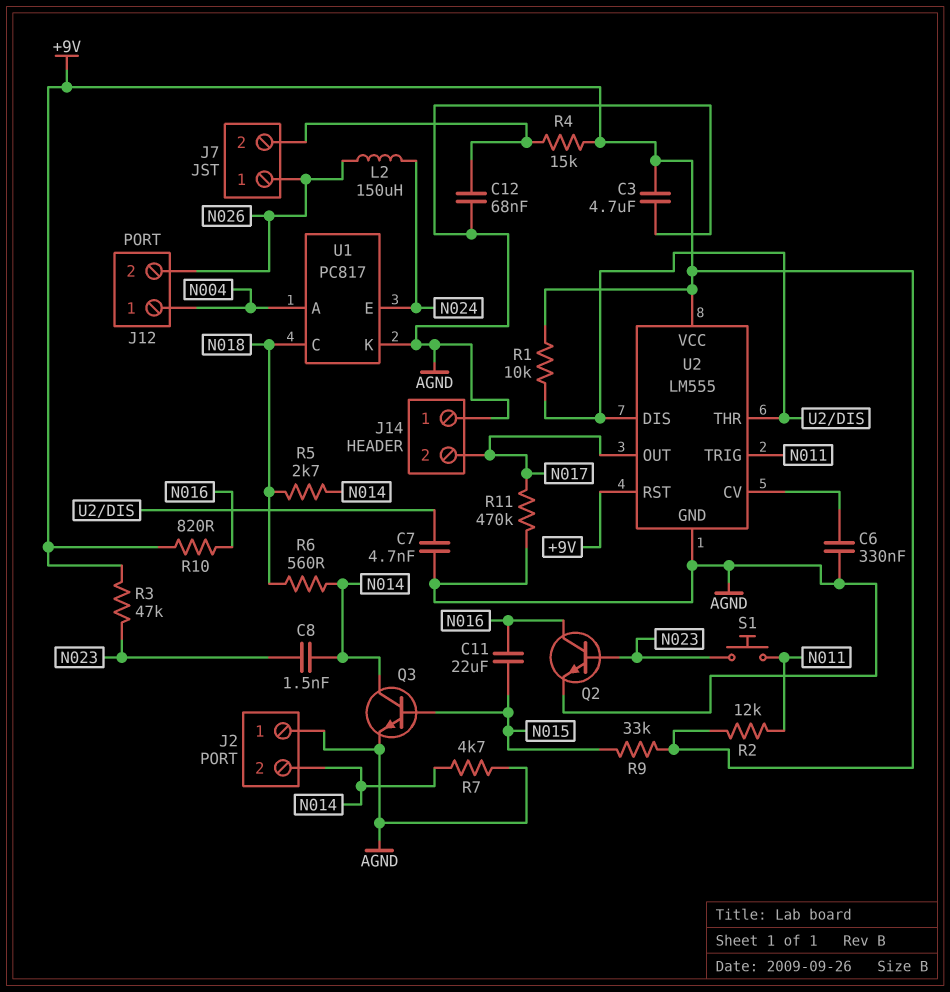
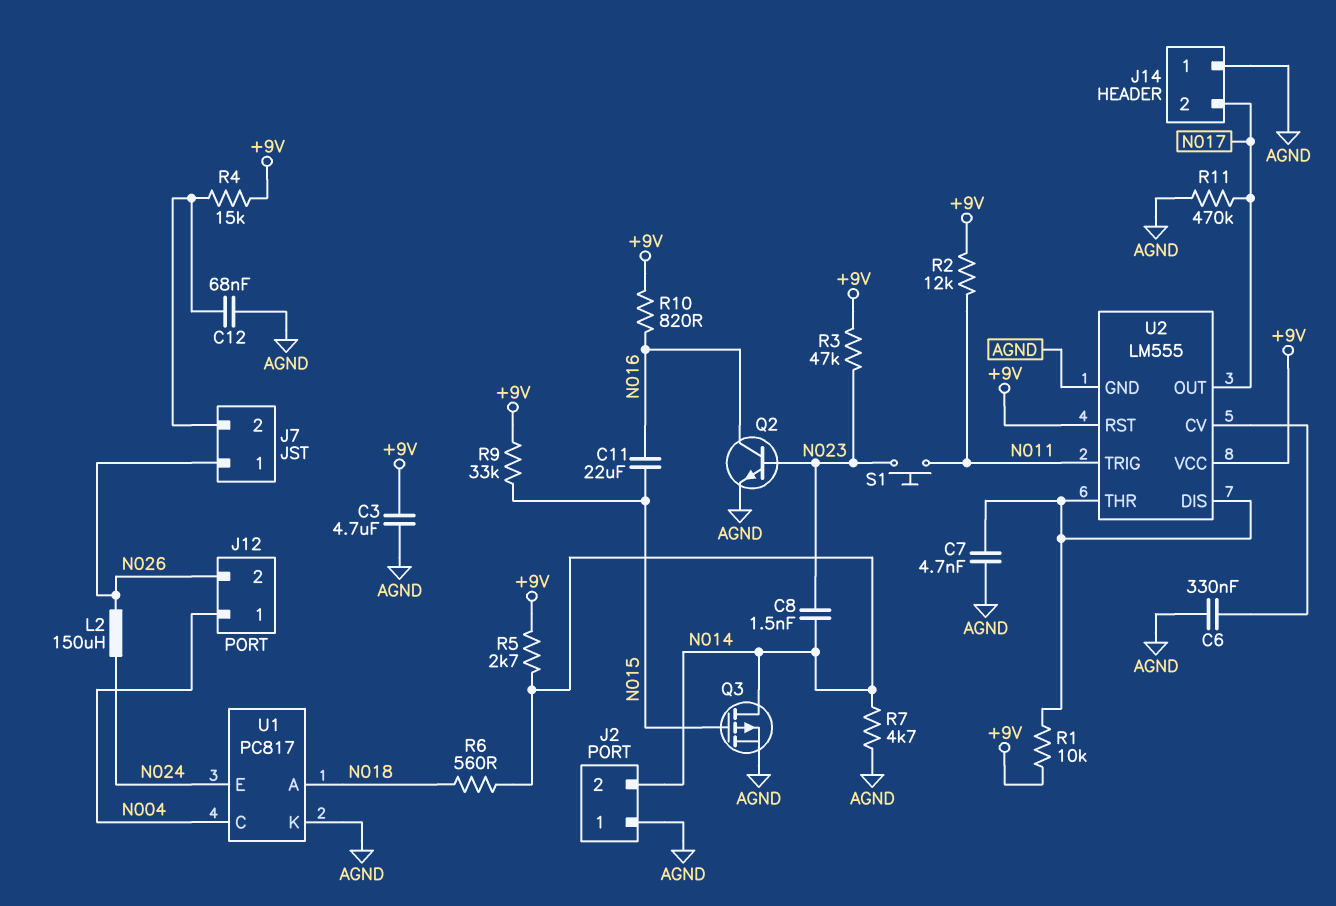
Q3: NPN (B N015, C N014, E AGND) -> PMOS (G N015, D N014, S AGND)
R5: 2.7k (N014, N018) -> 2.7k (+9V, N014)
U1 pin A: N004 -> N018
U1 pin C: N018 -> N004

